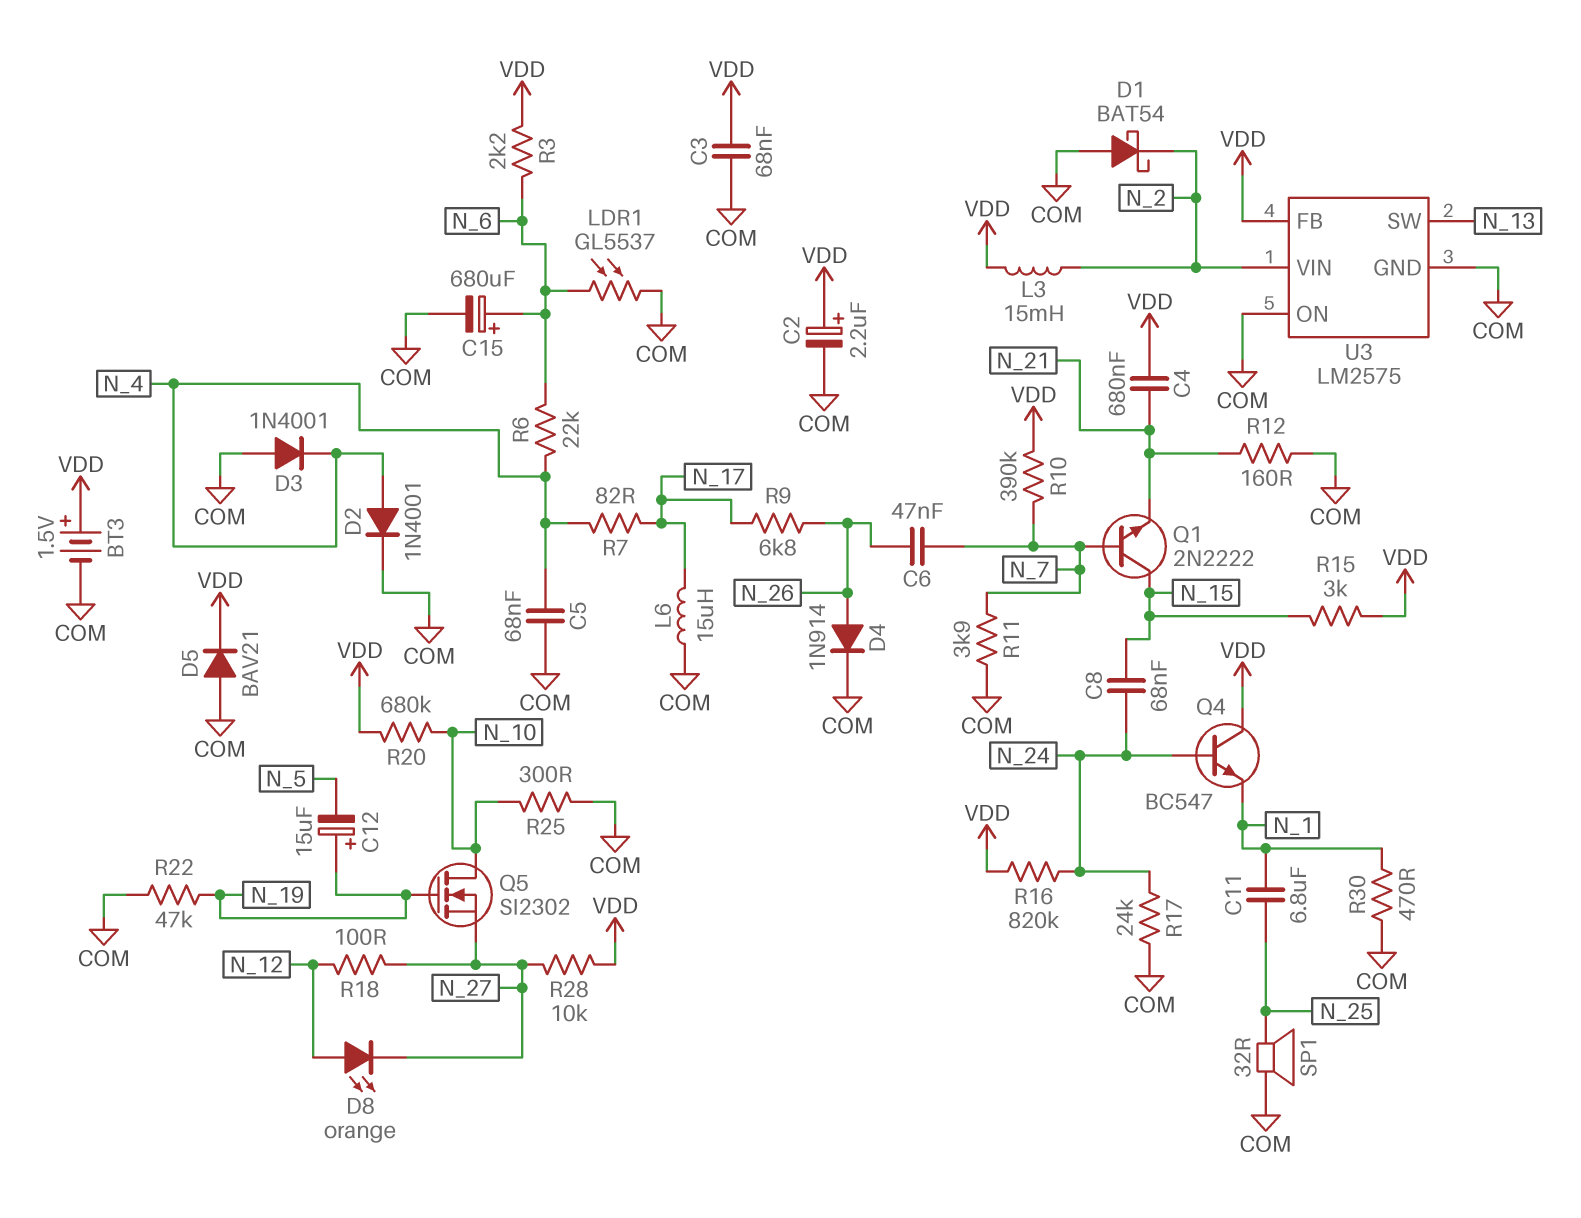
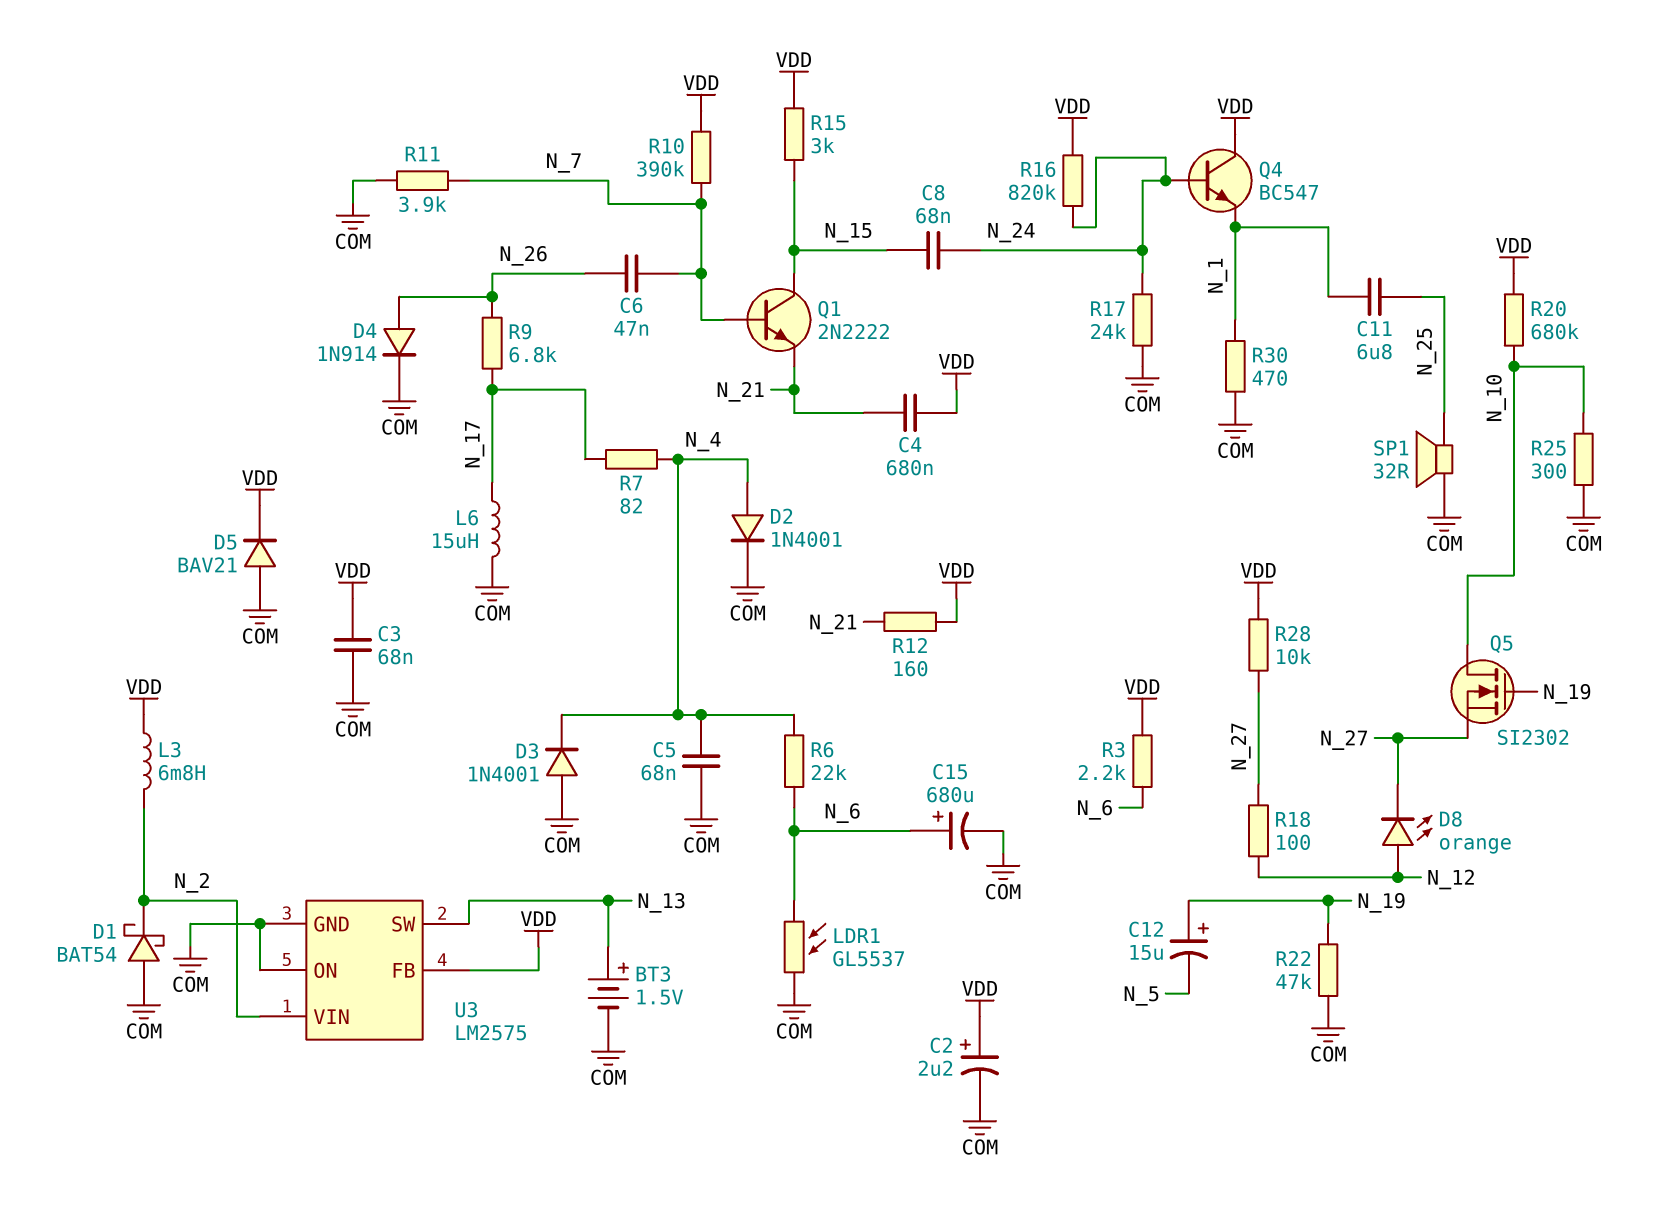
BT3: 1.5V (plus VDD, minus COM) -> 1.5V (plus N_13, minus COM)
L3: 15mH (N_2, VDD) -> 6.8mH (N_2, VDD)
R12: 160 (COM, N_21) -> 160 (N_21, VDD)

